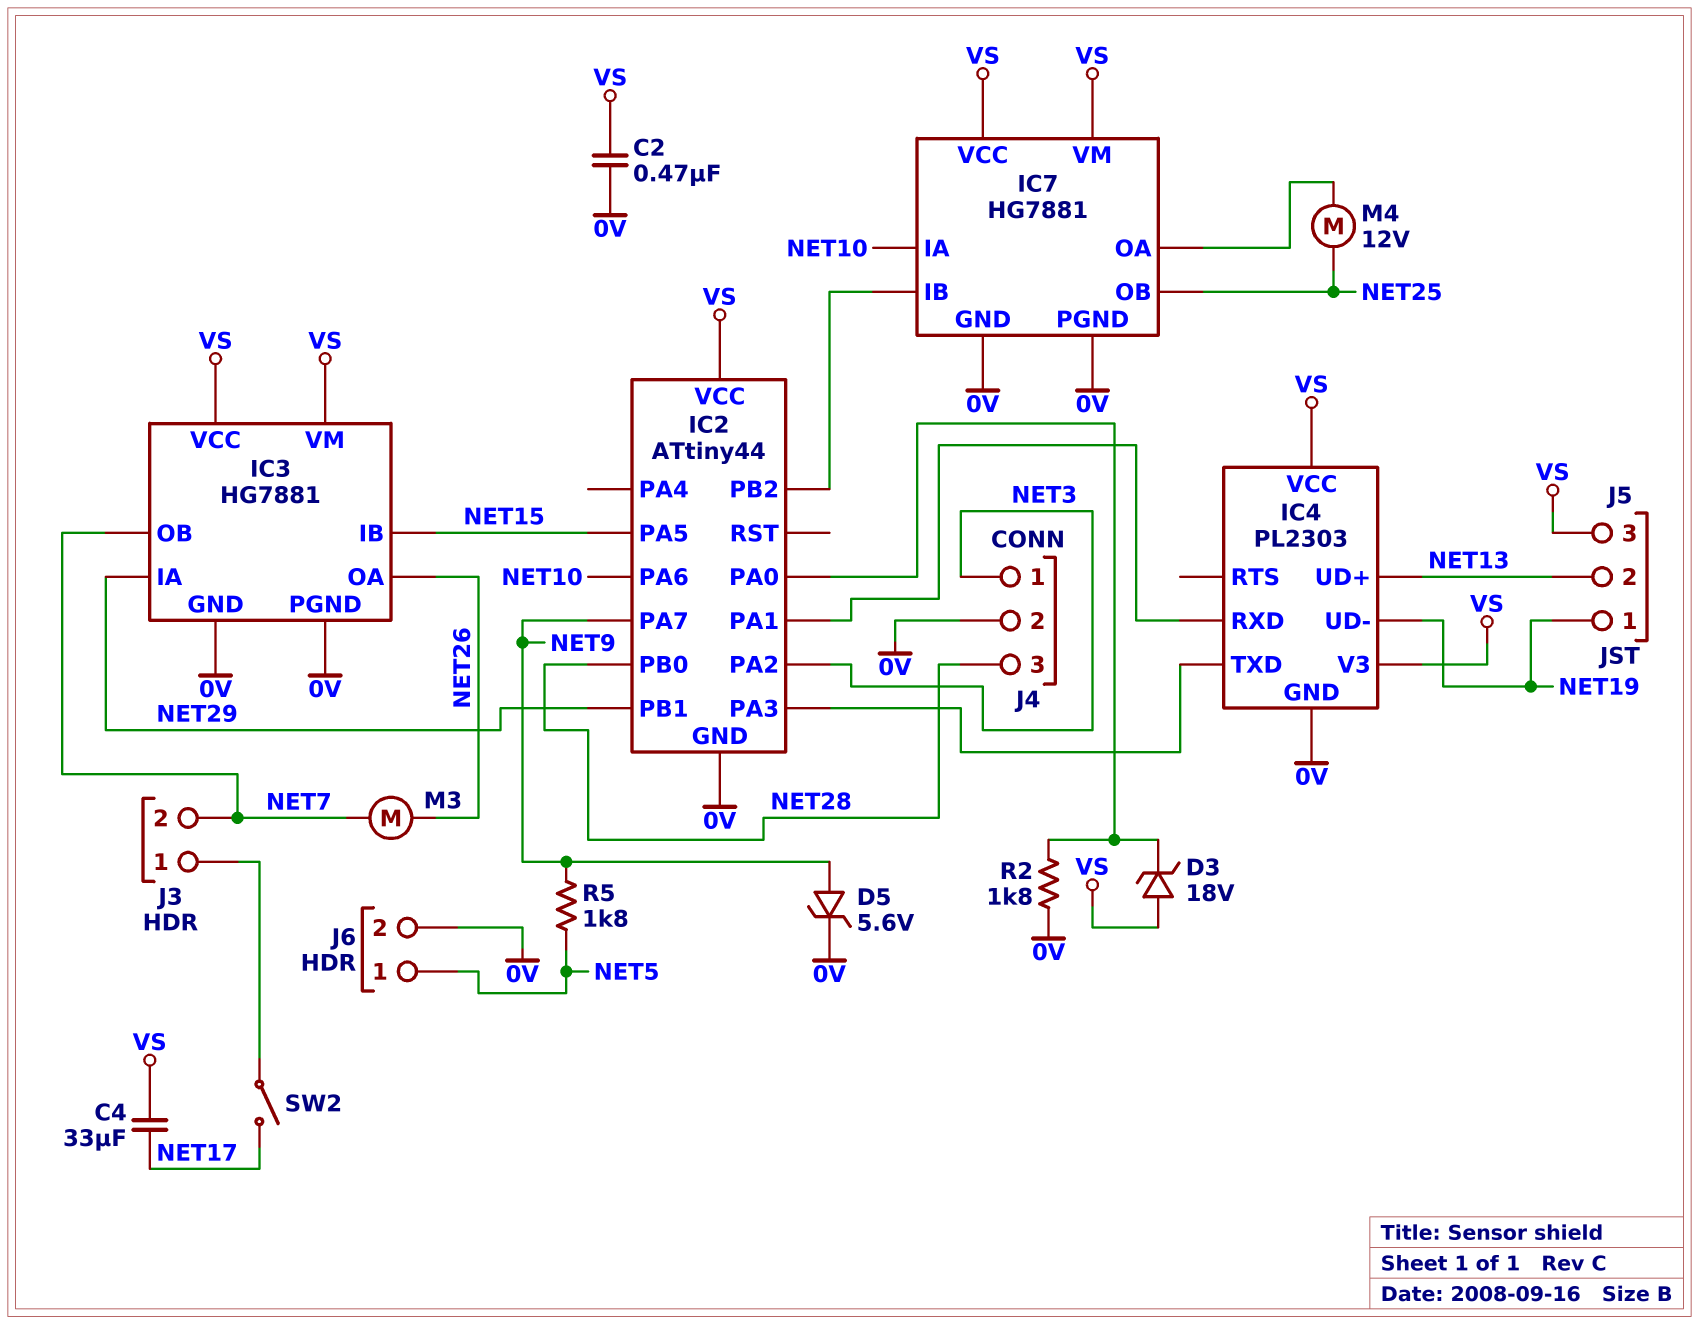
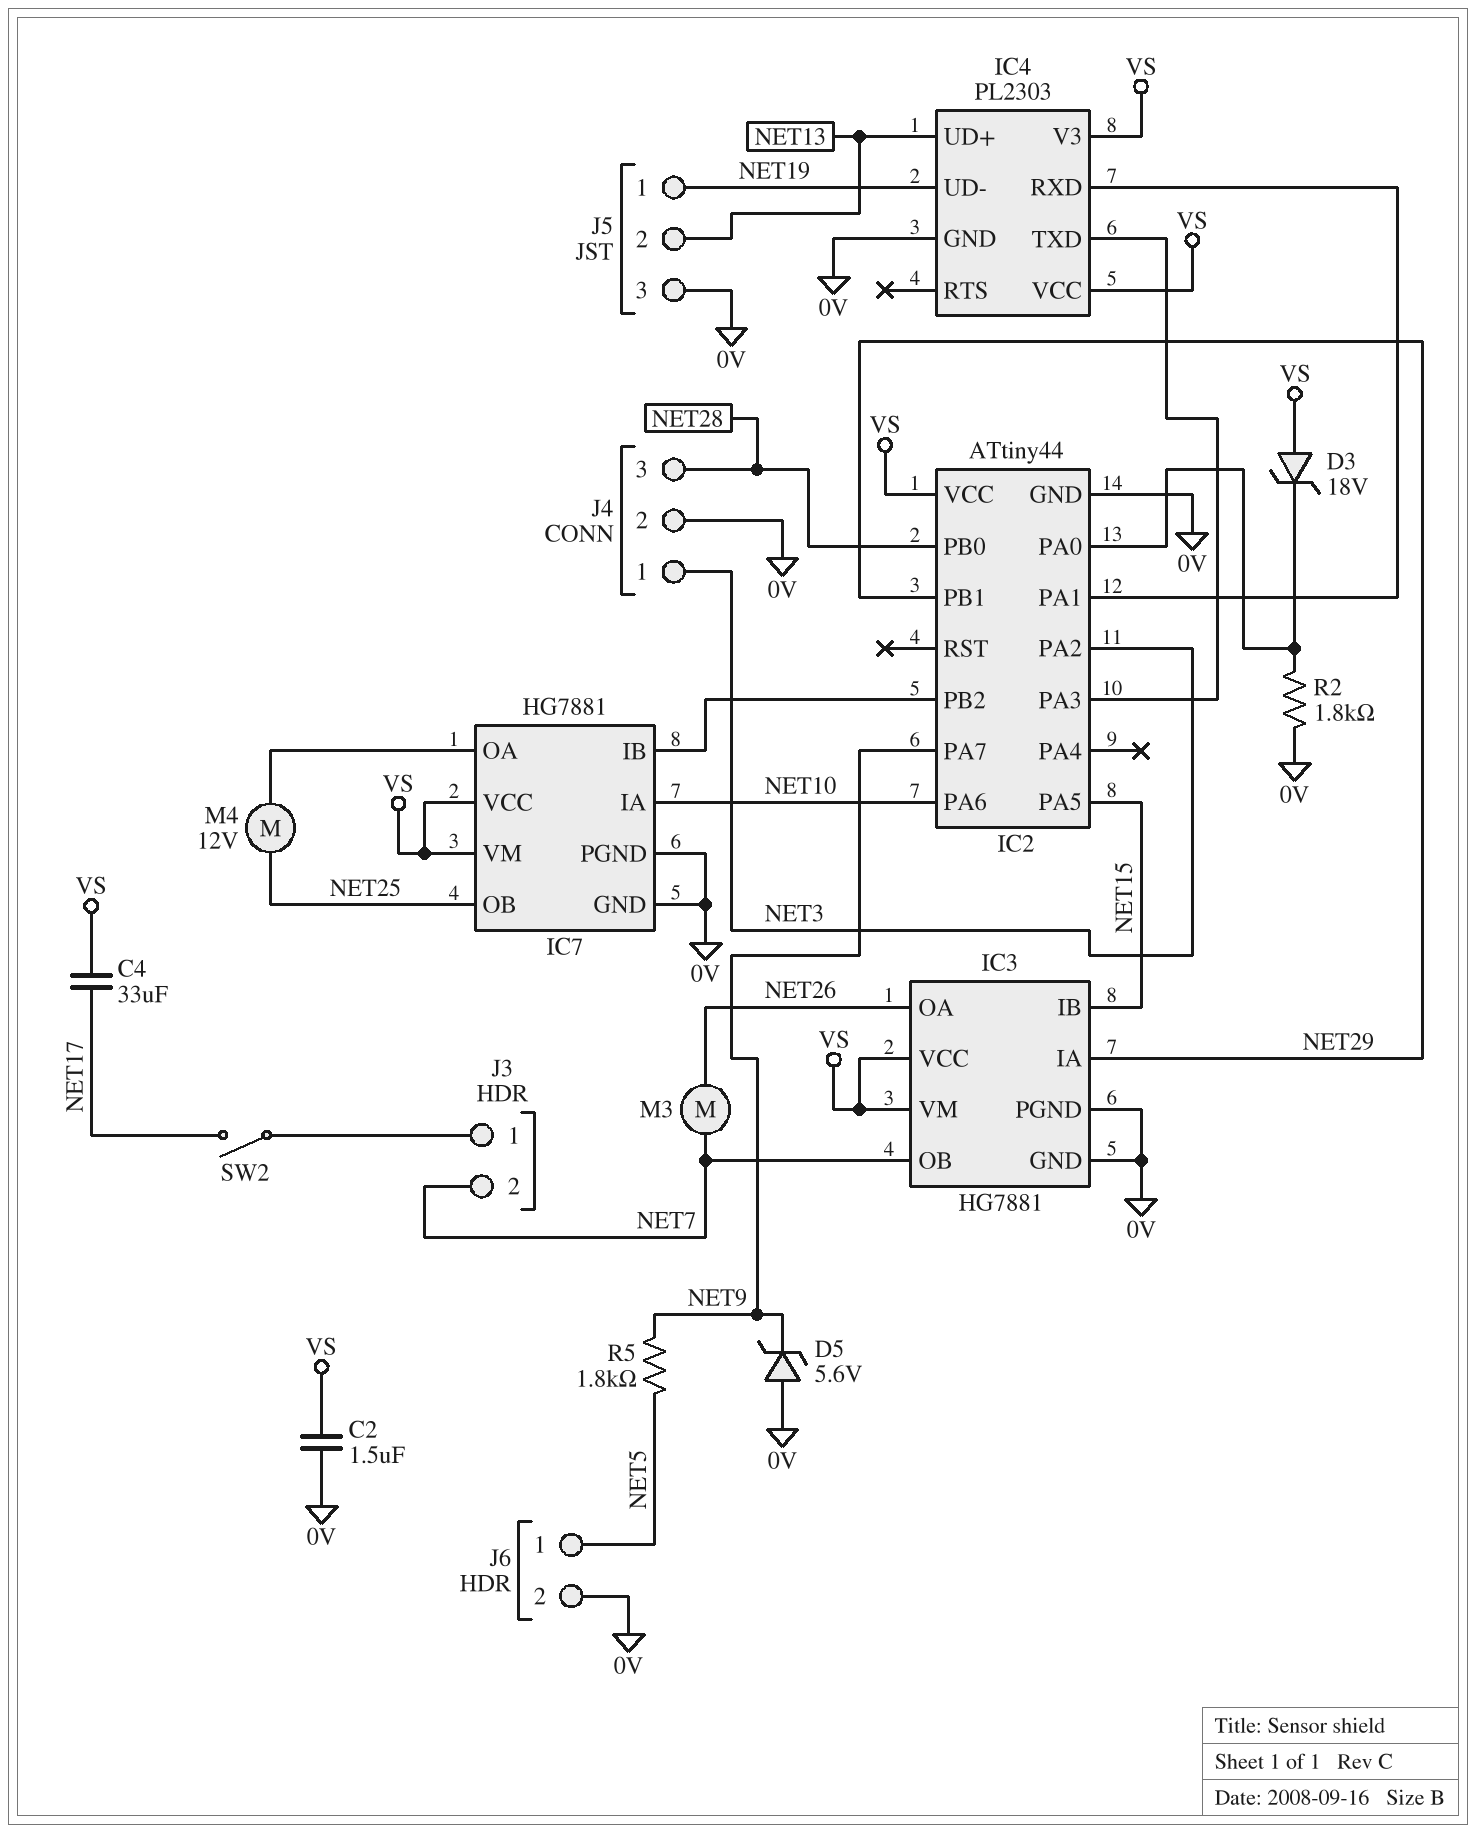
C2: 470nF (0V, VS) -> 1.5uF (0V, VS)
D5: zener 5.6V (A NET9, K 0V) -> zener 5.6V (A 0V, K NET9)
J5 pin 3: VS -> 0V

